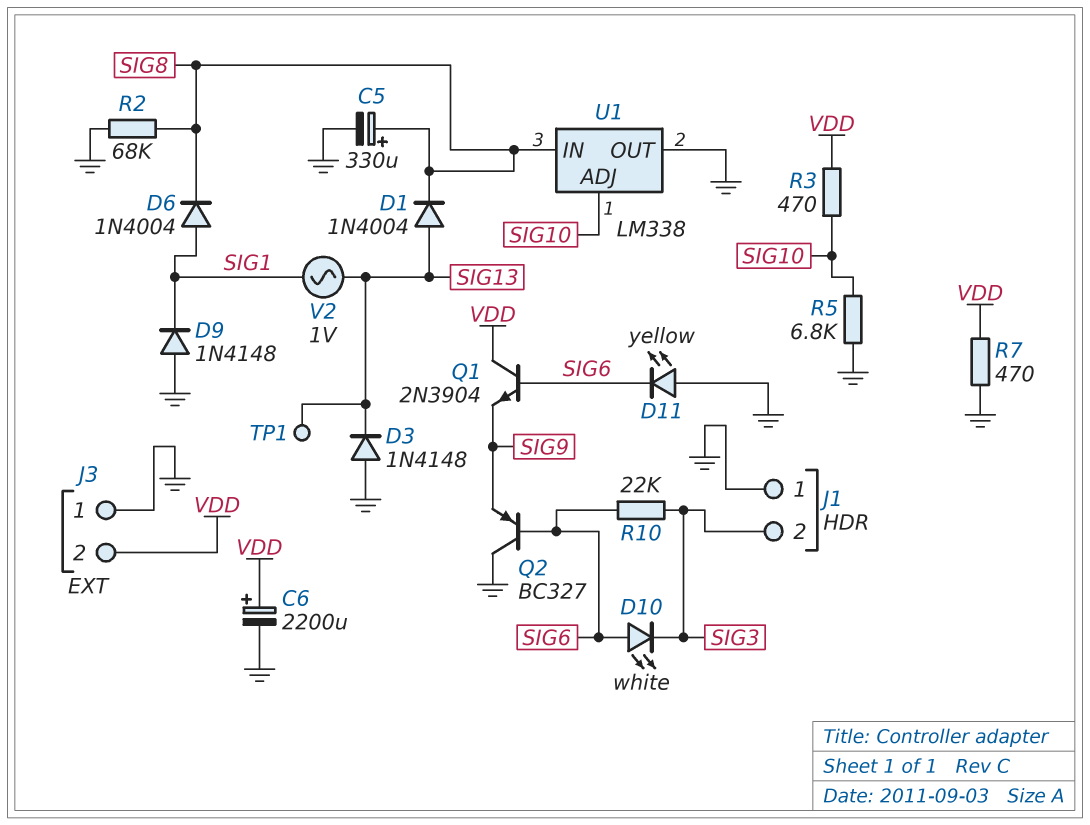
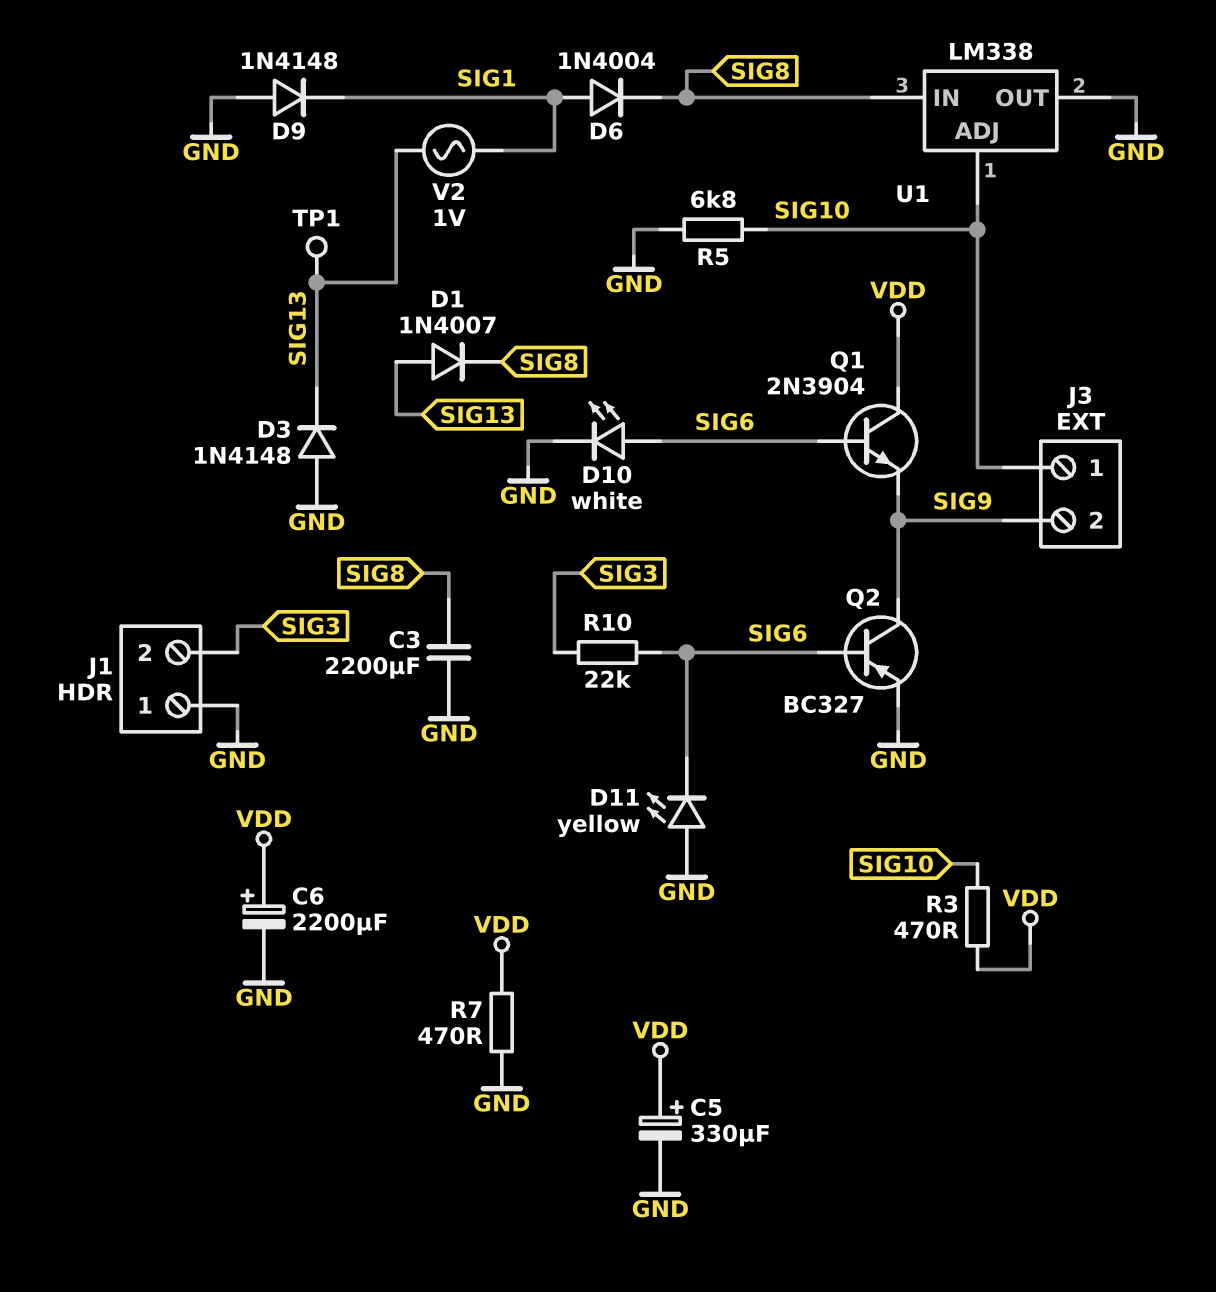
C3: none -> 2200uF (GND, SIG8)
C5: 330uF (plus SIG8, minus GND) -> 330uF (plus VDD, minus GND)
D1: diode 1N4004 (A SIG13, K SIG8) -> diode 1N4007 (A SIG13, K SIG8)
D10: LED white (A SIG6, K SIG3) -> LED white (A SIG6, K GND)
J3 pin 1: GND -> SIG10
J3 pin 2: VDD -> SIG9
Q2: PNP BC327 (B SIG6, C GND, E SIG9) -> PNP BC327 (B SIG6, C SIG9, E GND)
R2: 68k (GND, SIG8) -> none

